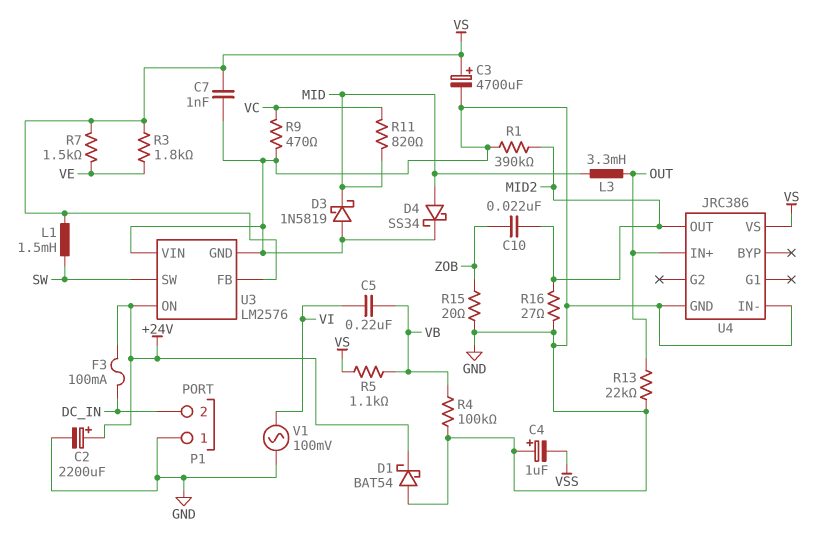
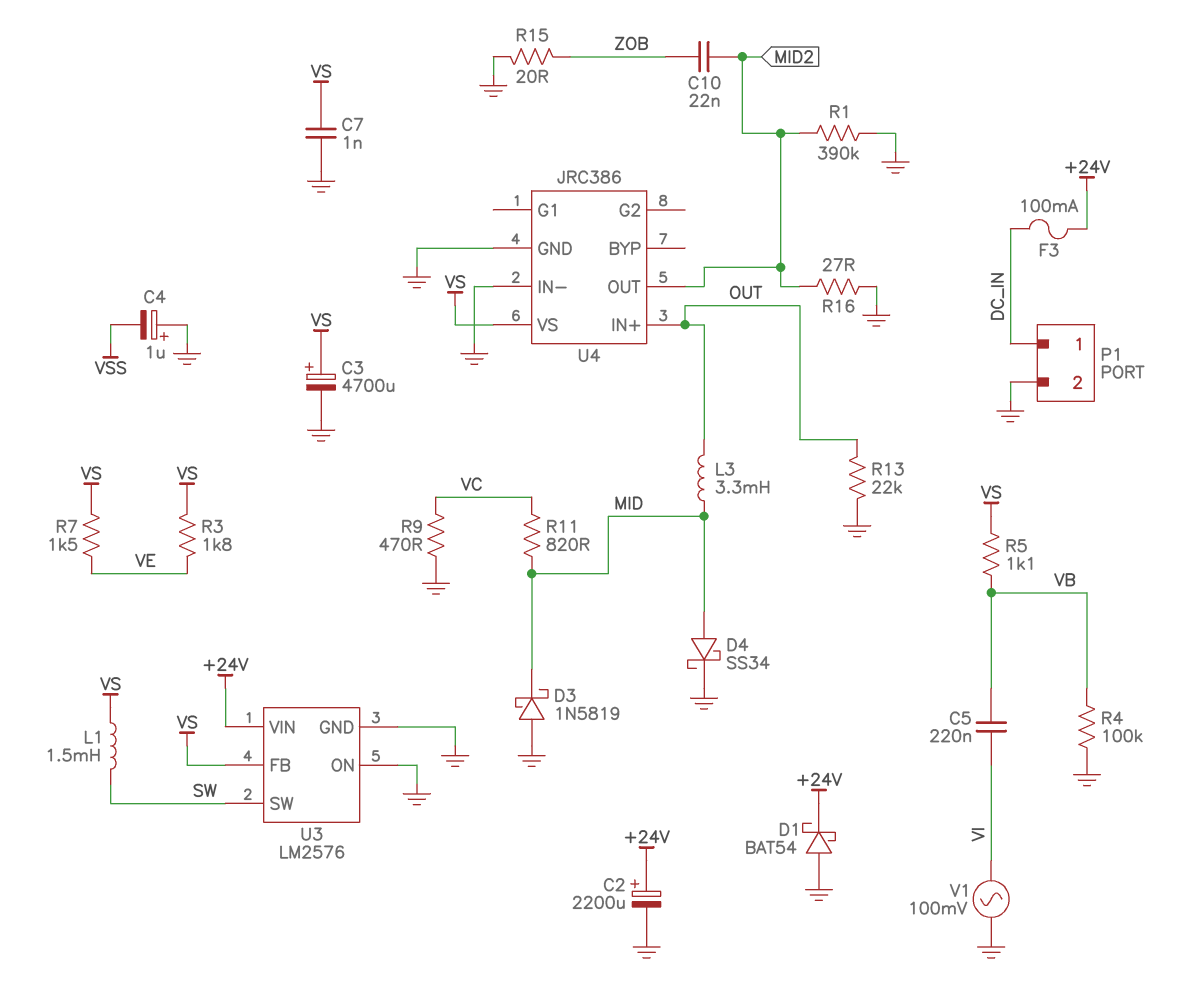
P1 pin 1: GND -> DC_IN
P1 pin 2: DC_IN -> GND
U3 pin ON: +24V -> GND
U3 pin VIN: GND -> +24V

